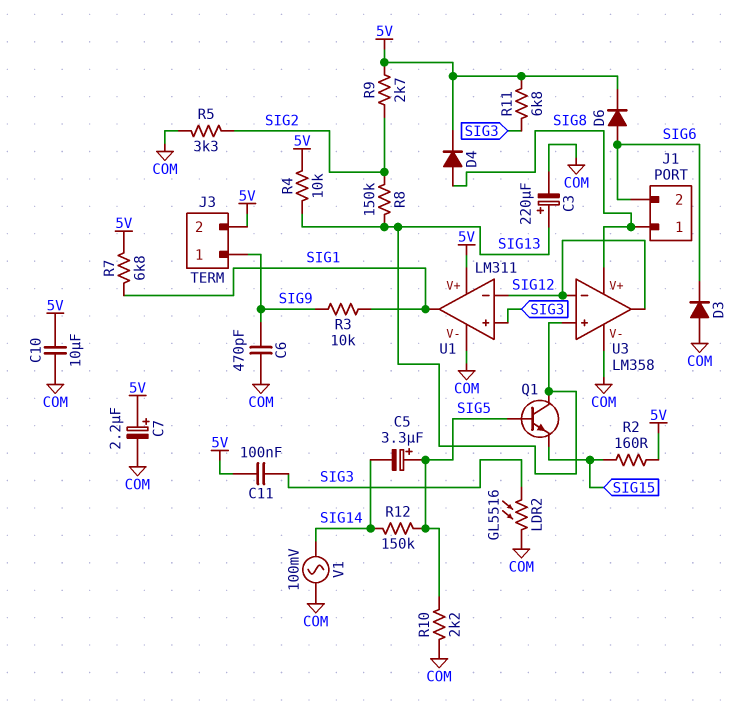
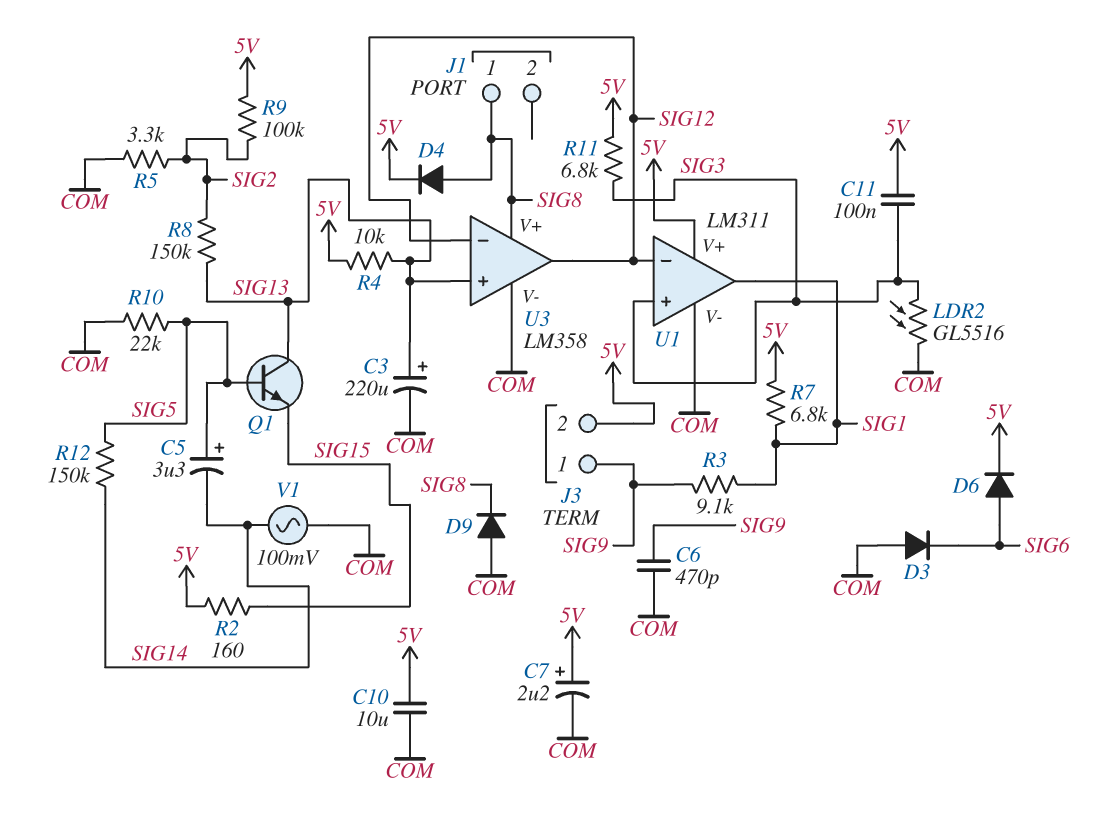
D9: none -> diode (A COM, K SIG8)
J1 pin 2: SIG6 -> none
R3: 10k (SIG1, SIG9) -> 9.1k (SIG1, SIG9)
R9: 2.7k (5V, SIG2) -> 100k (5V, SIG2)
R10: 2.2k (COM, SIG5) -> 22k (COM, SIG5)

